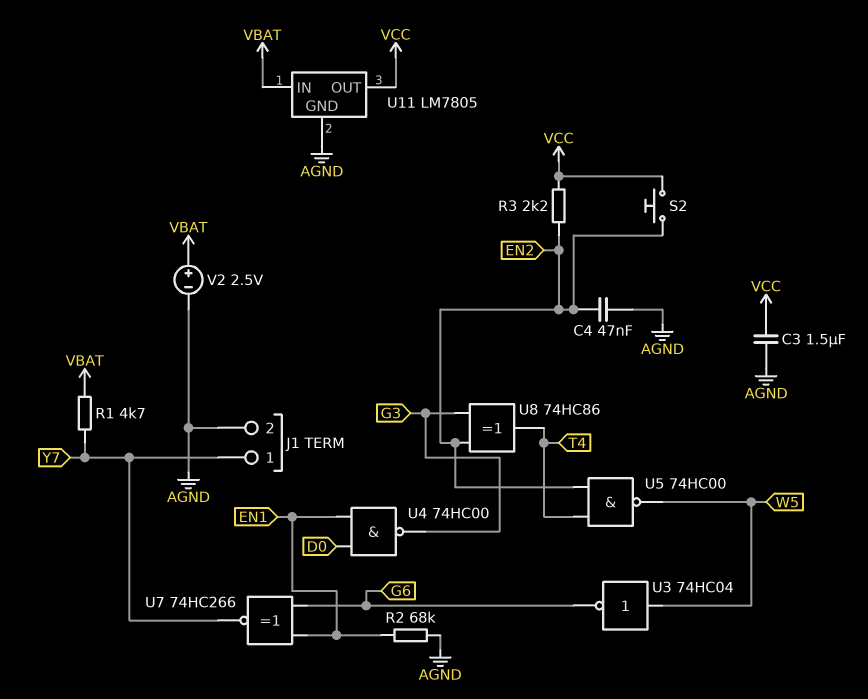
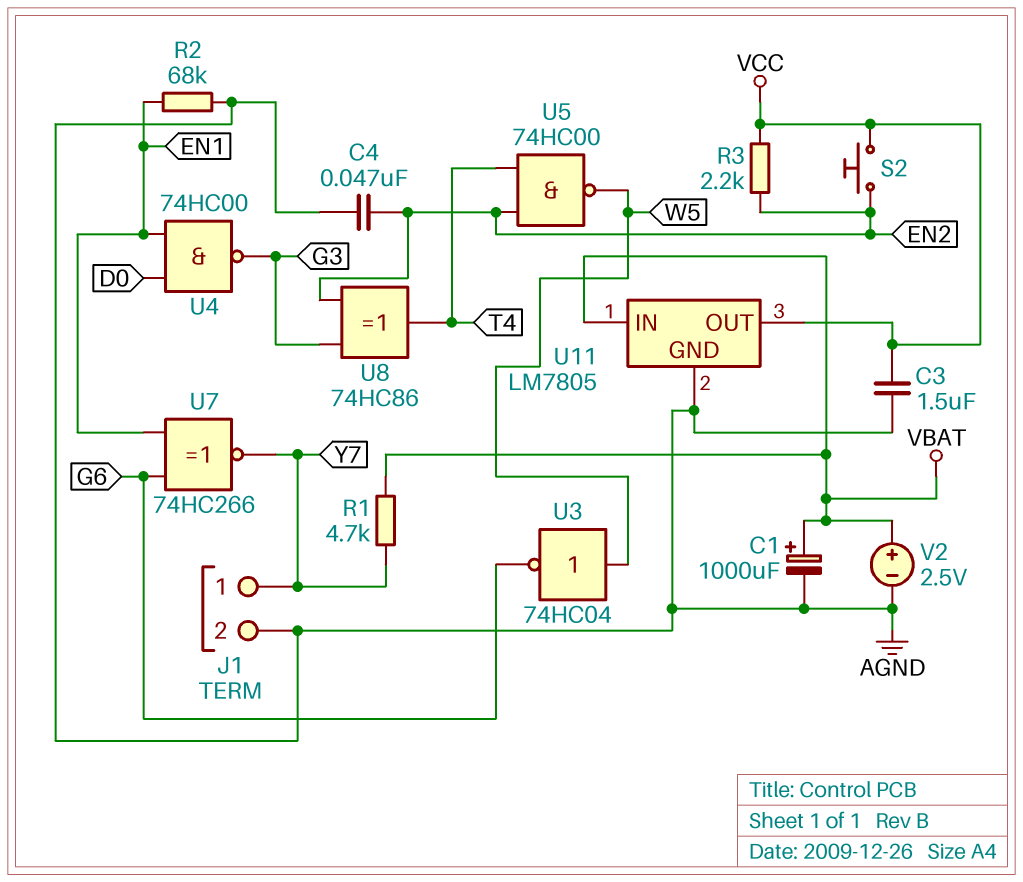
C1: none -> 1000uF (plus VBAT, minus AGND)

